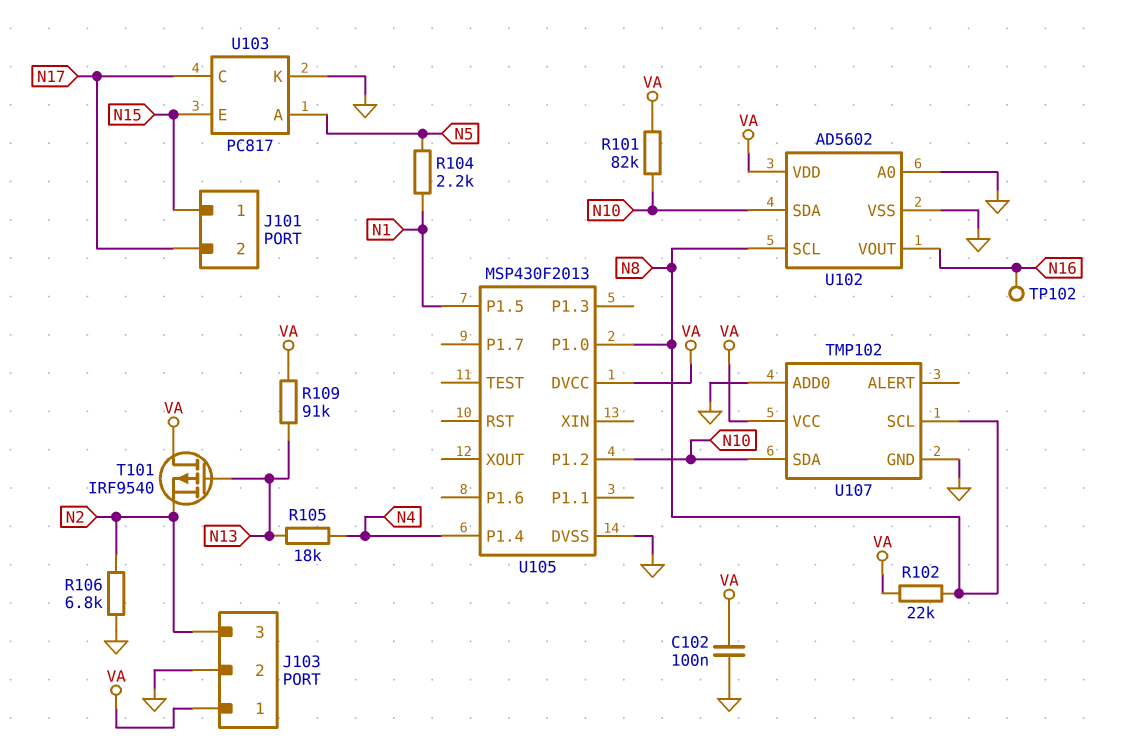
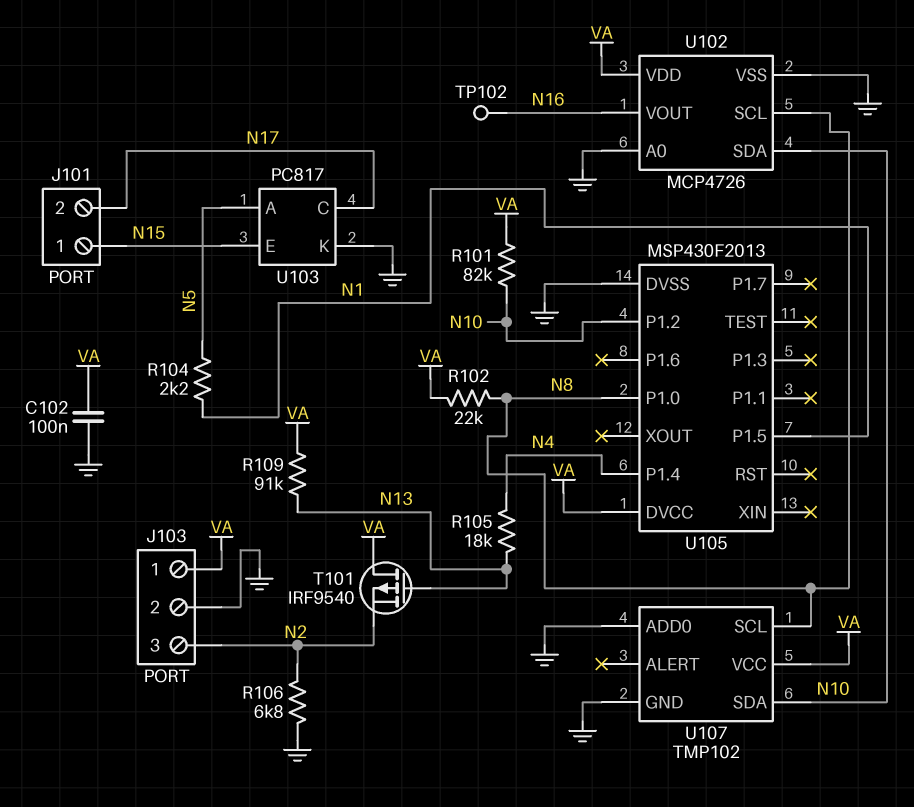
U102: AD5602 -> MCP4726

